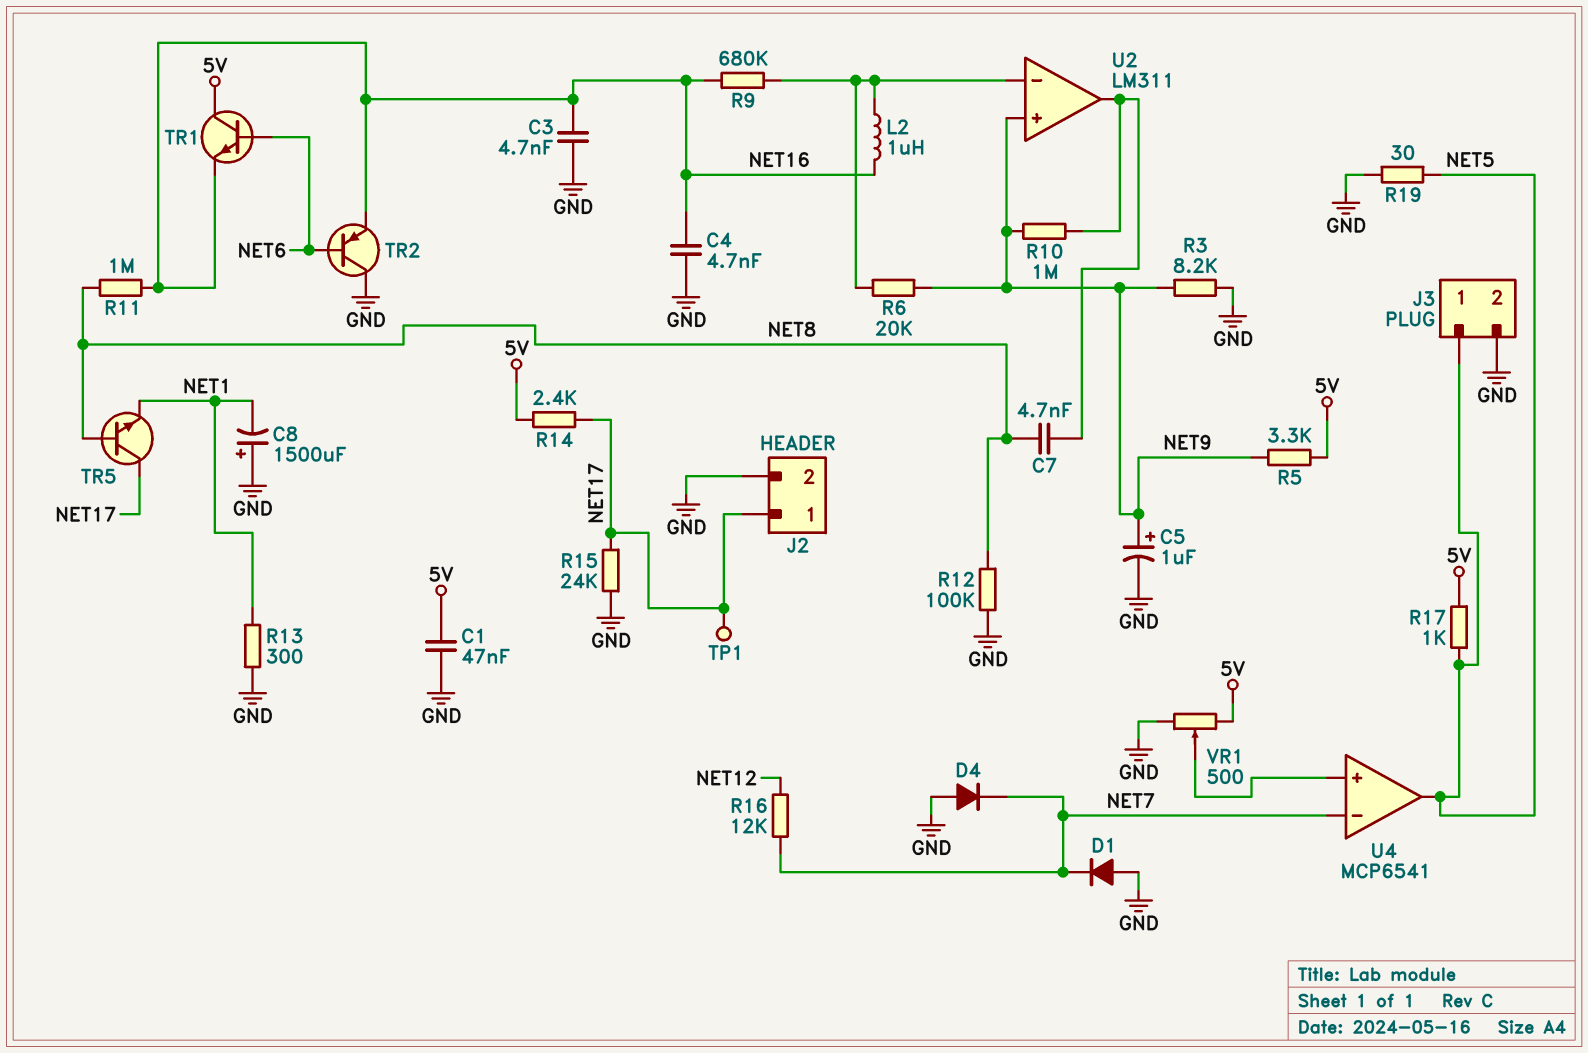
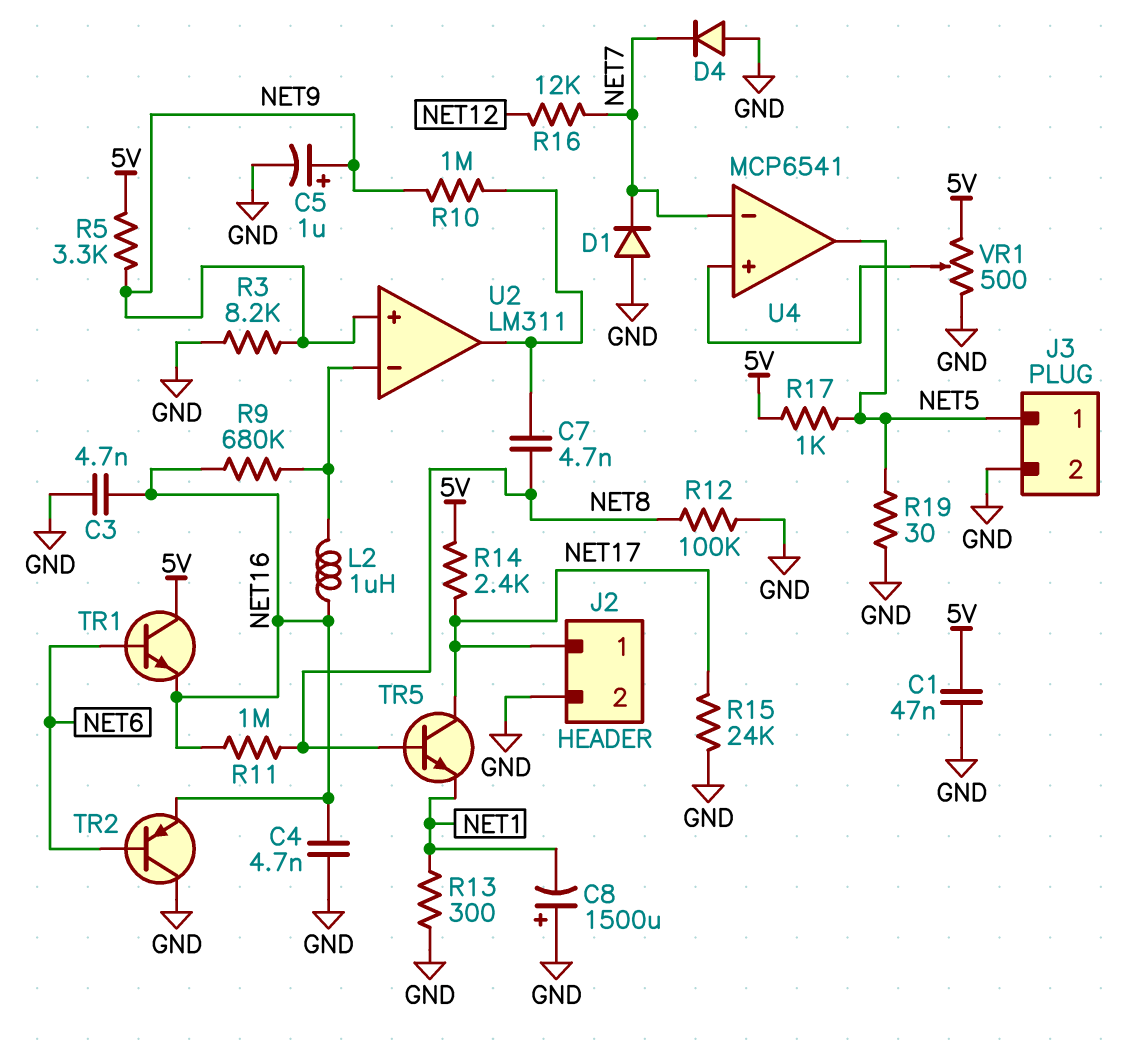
R6: 20k (NET9, U2/in-) -> none
TP1: test point (NET17) -> none

